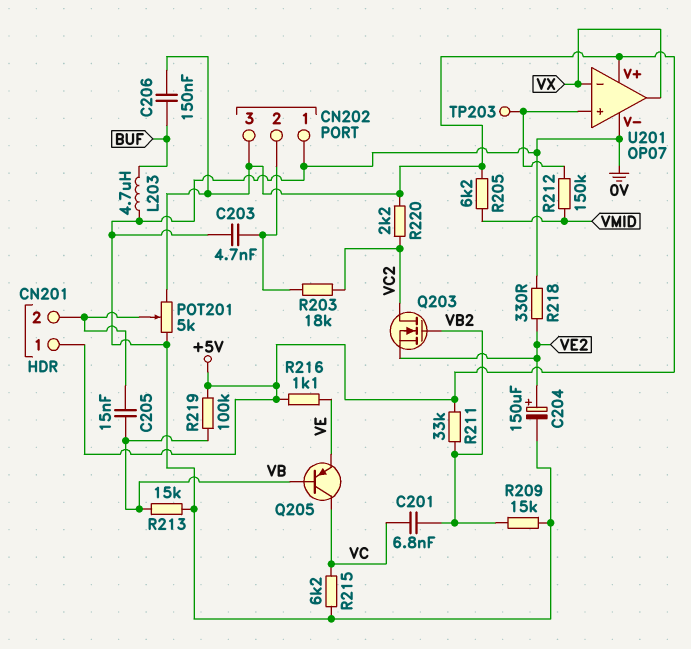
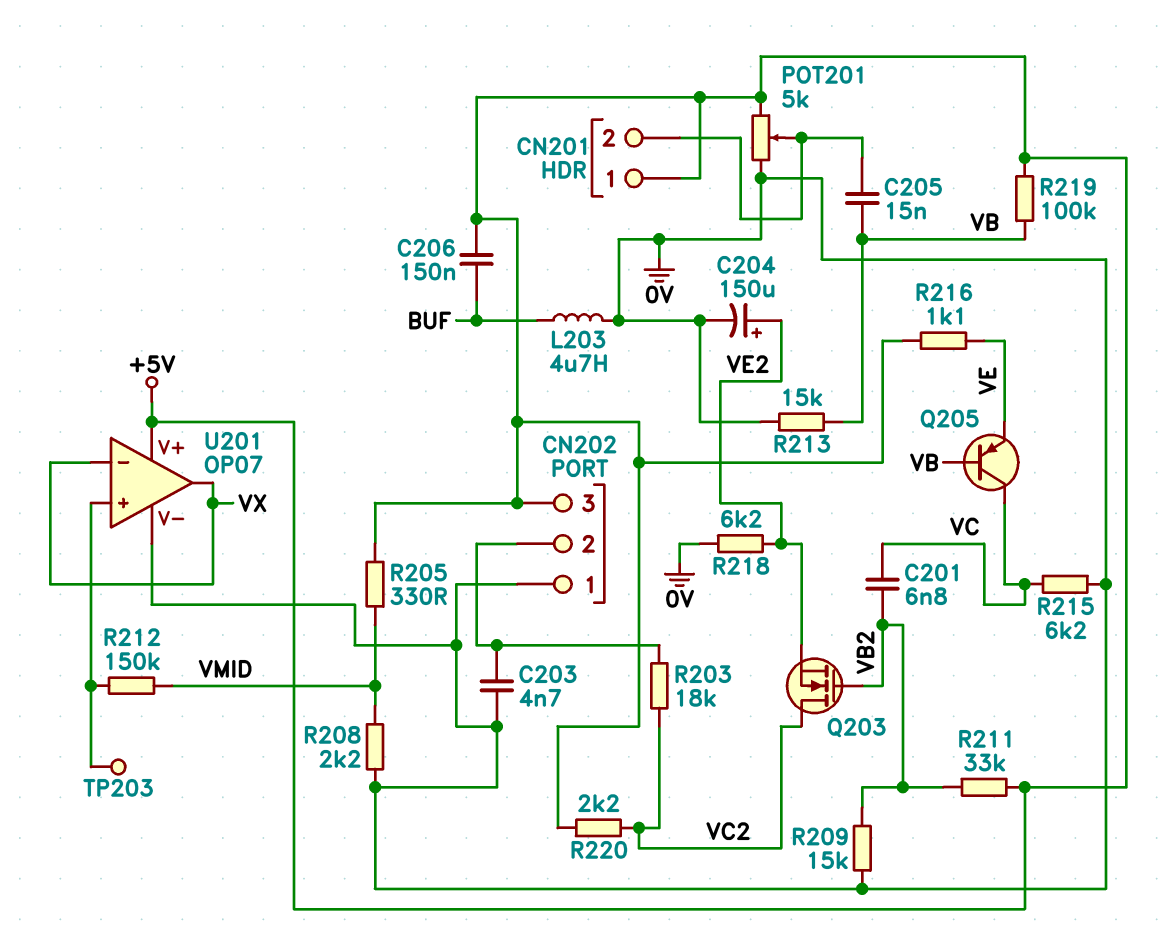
R205: 6.2k (+5V, VMID) -> 330 (+5V, VMID)
R208: none -> 2.2k (0V, VMID)
R218: 330 (0V, VE2) -> 6.2k (0V, VE2)

